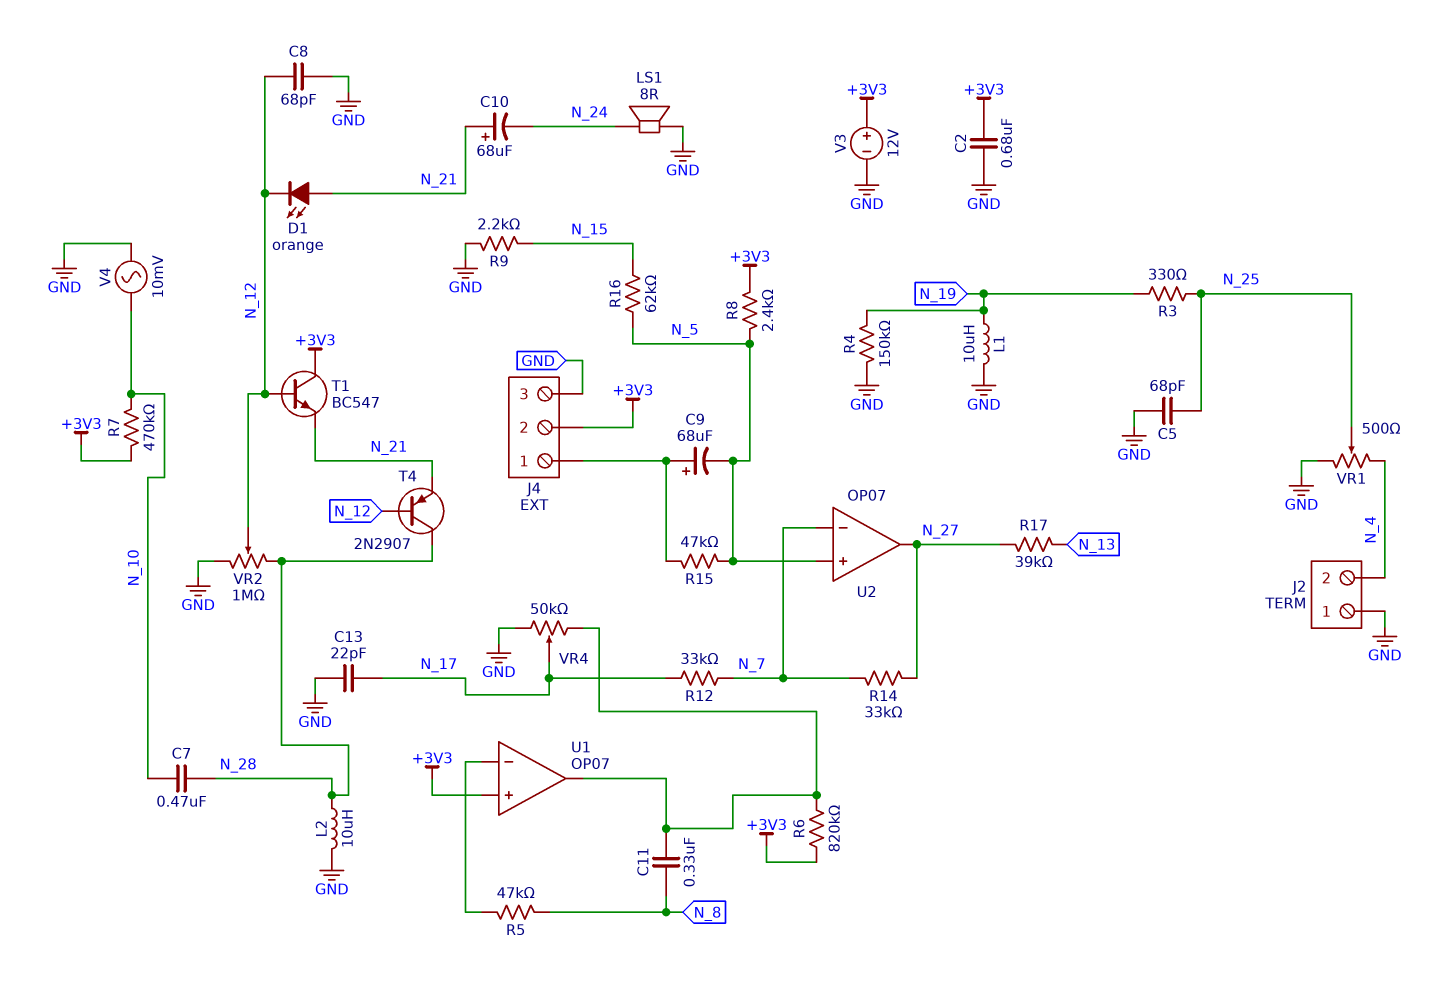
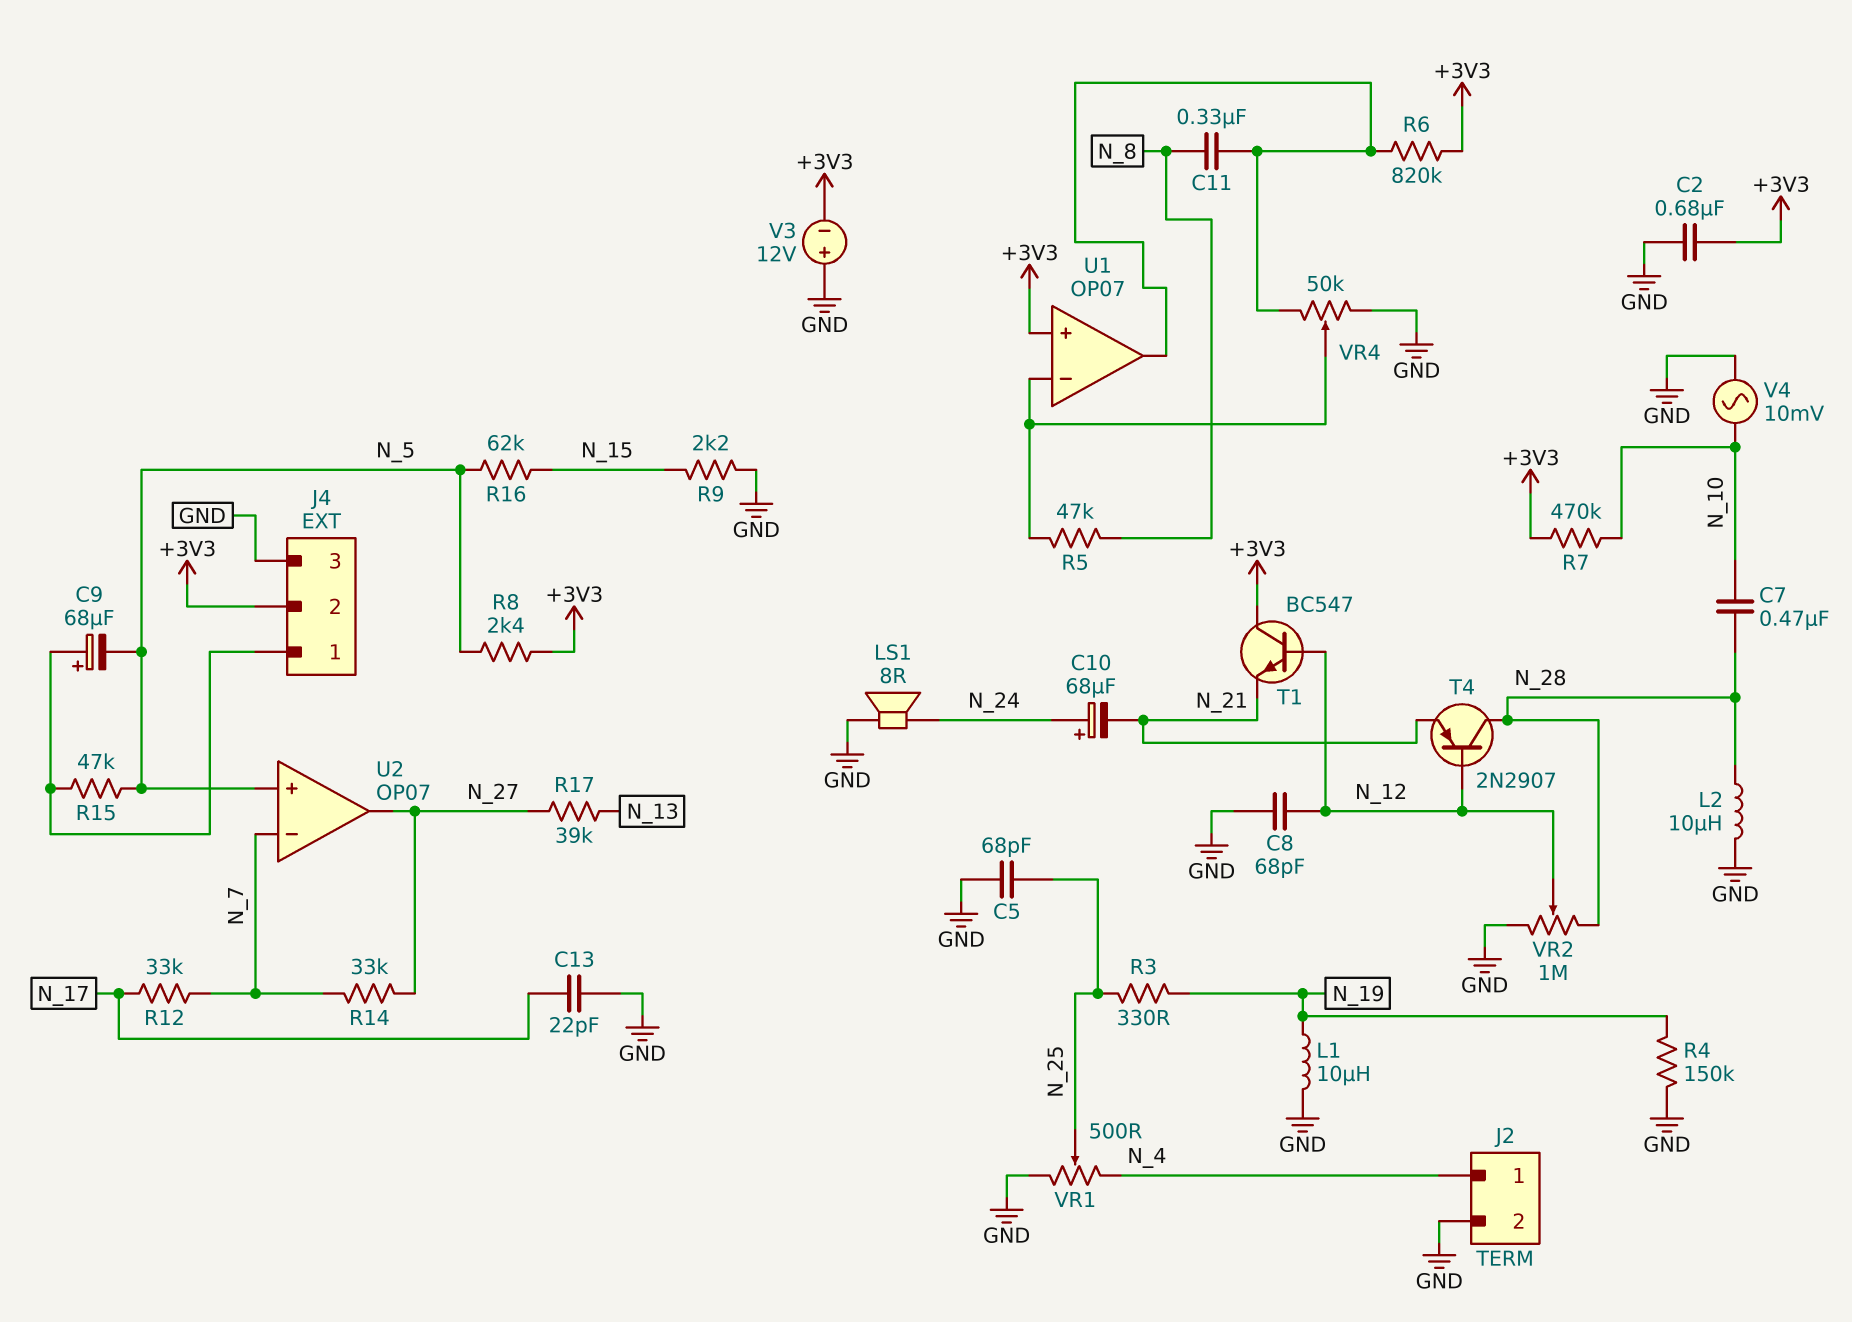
C10: 68uF (plus N_21, minus N_24) -> 68uF (plus N_24, minus N_21)
D1: LED orange (A N_21, K N_12) -> none
J2 pin 1: GND -> N_4
J2 pin 2: N_4 -> GND
V3: 12V (plus +3V3, minus GND) -> 12V (plus GND, minus +3V3)
VR4: 50k (GND, U1/out, wiper N_17) -> 50k (GND, U1/out, wiper U1/in-)

